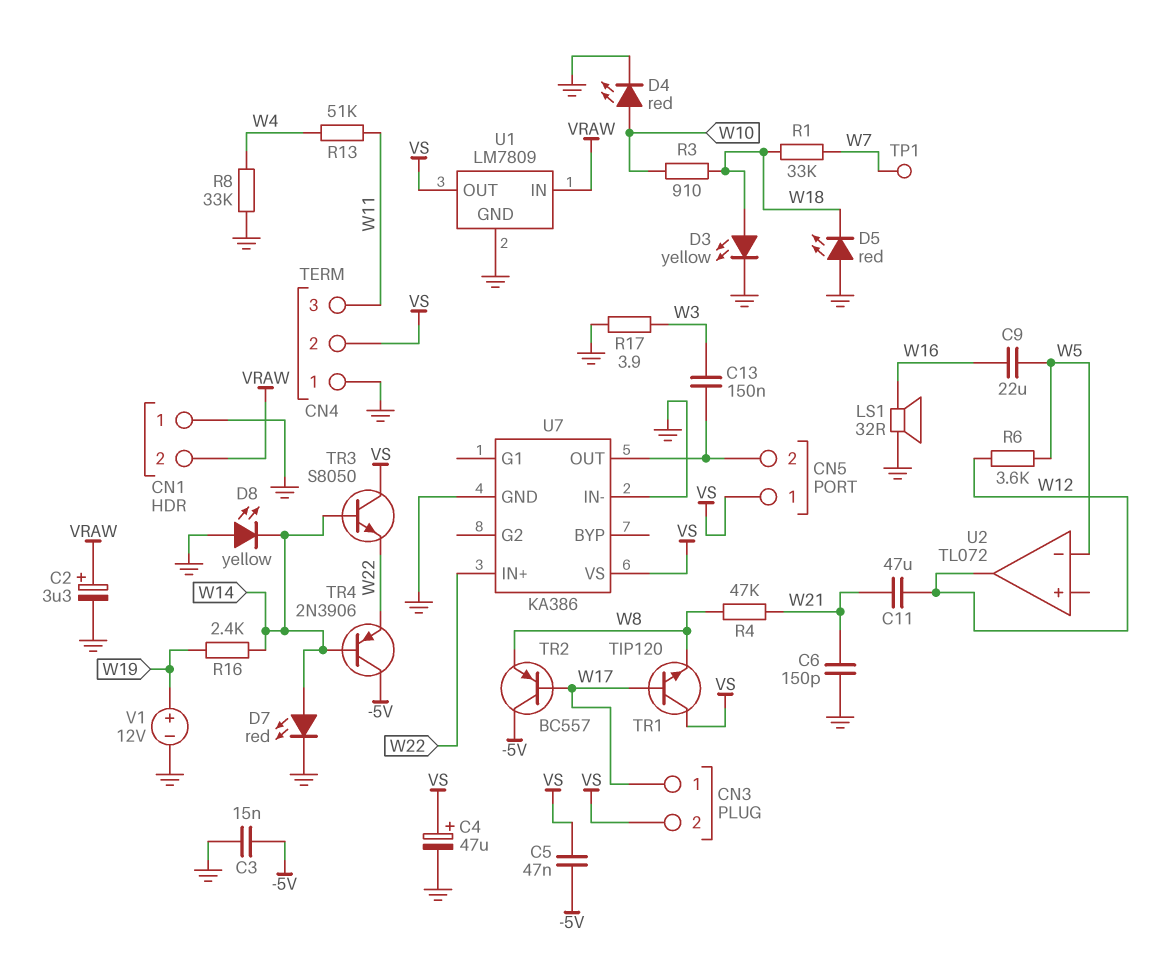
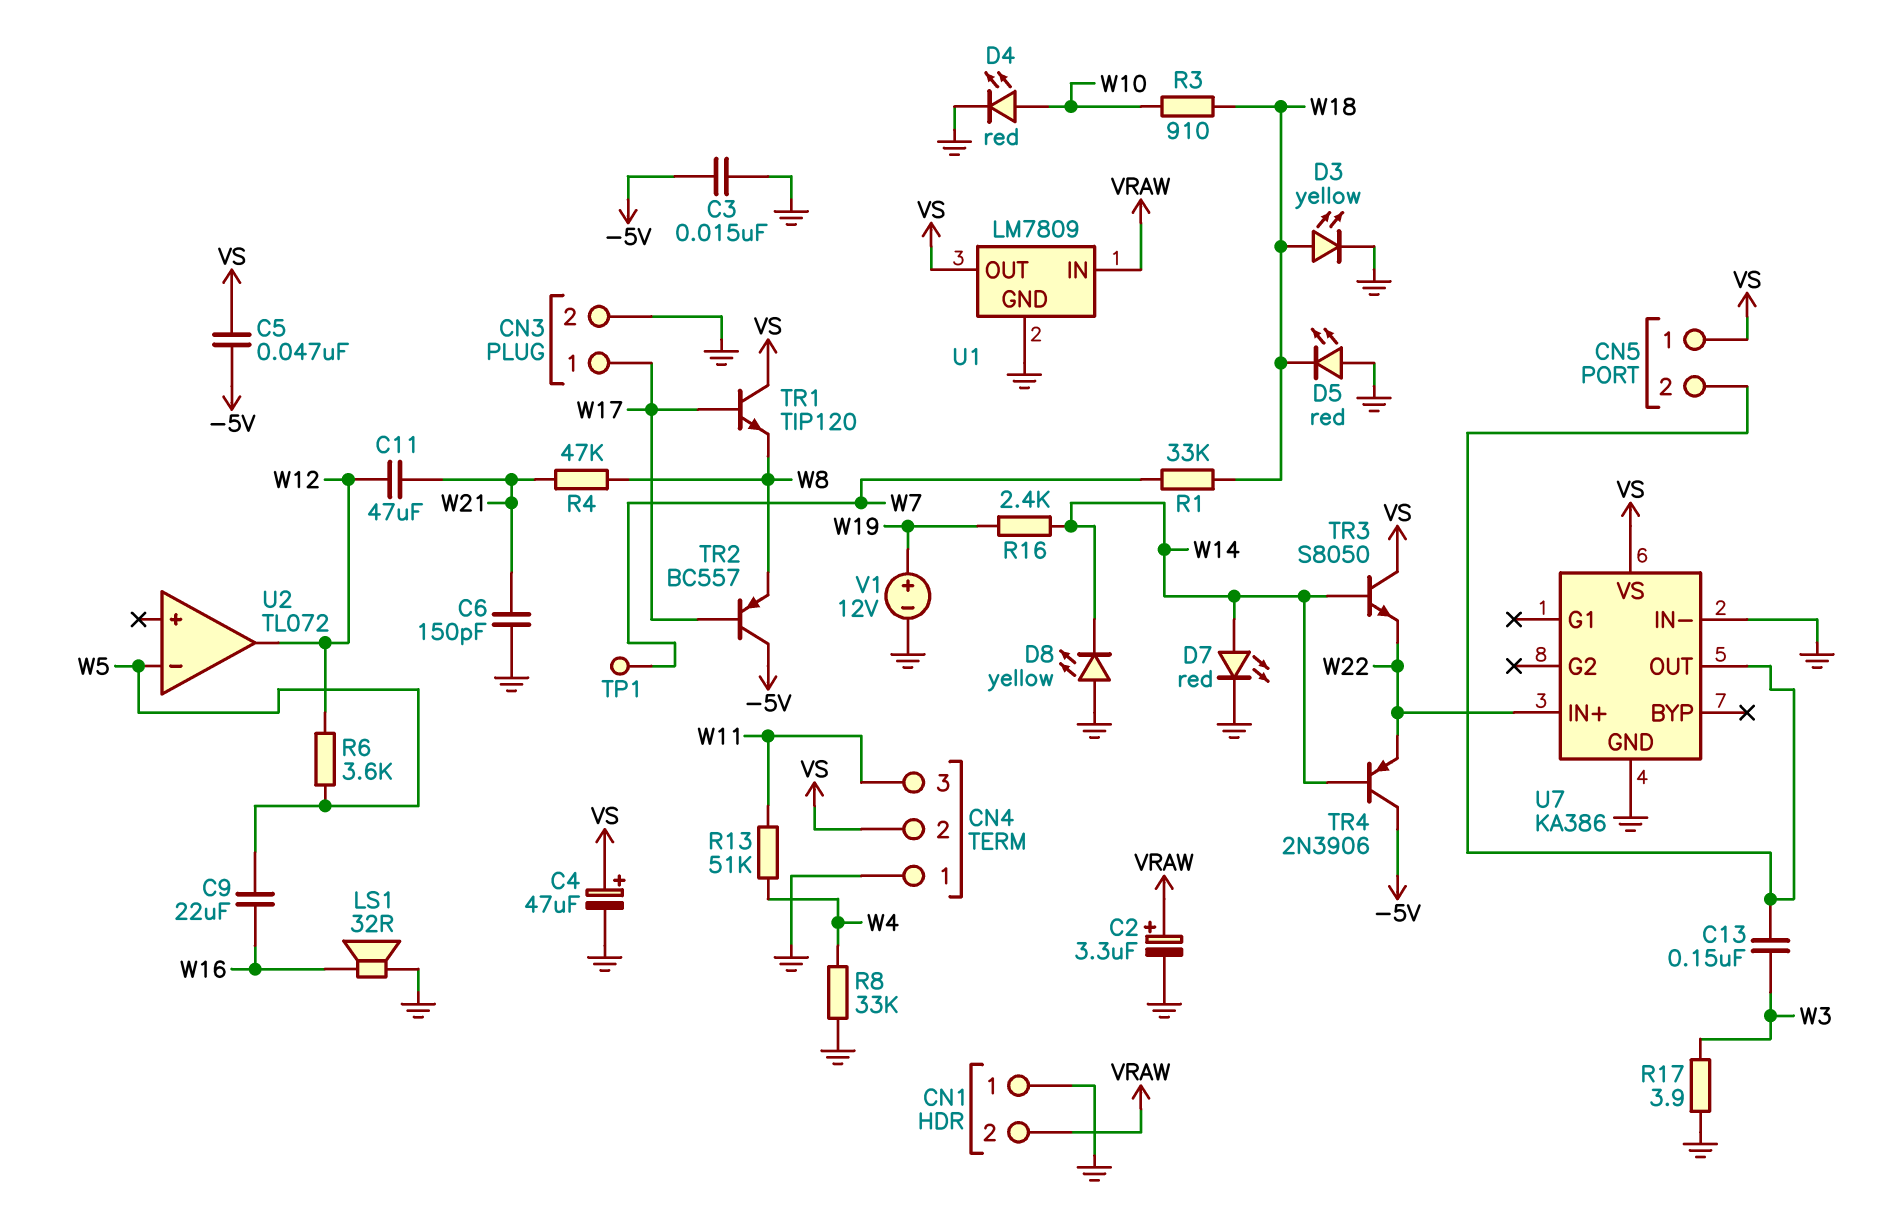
CN3 pin 2: VS -> GND

